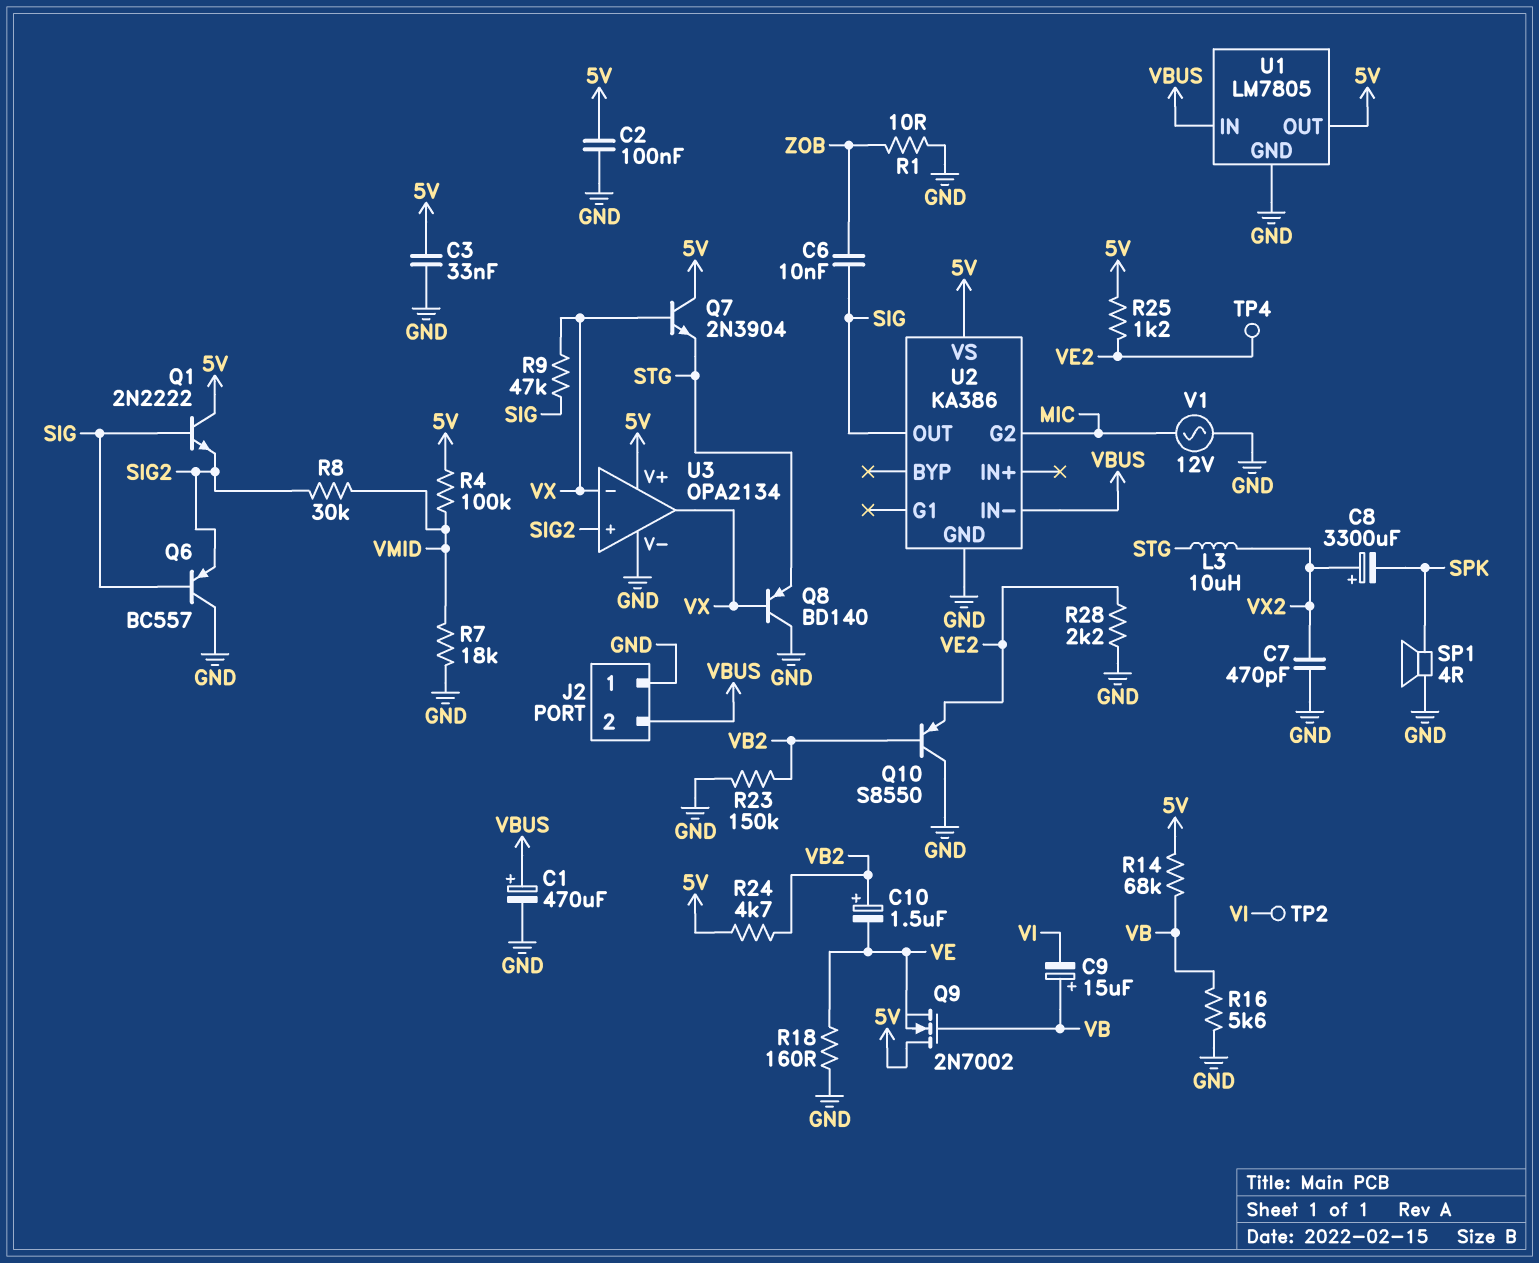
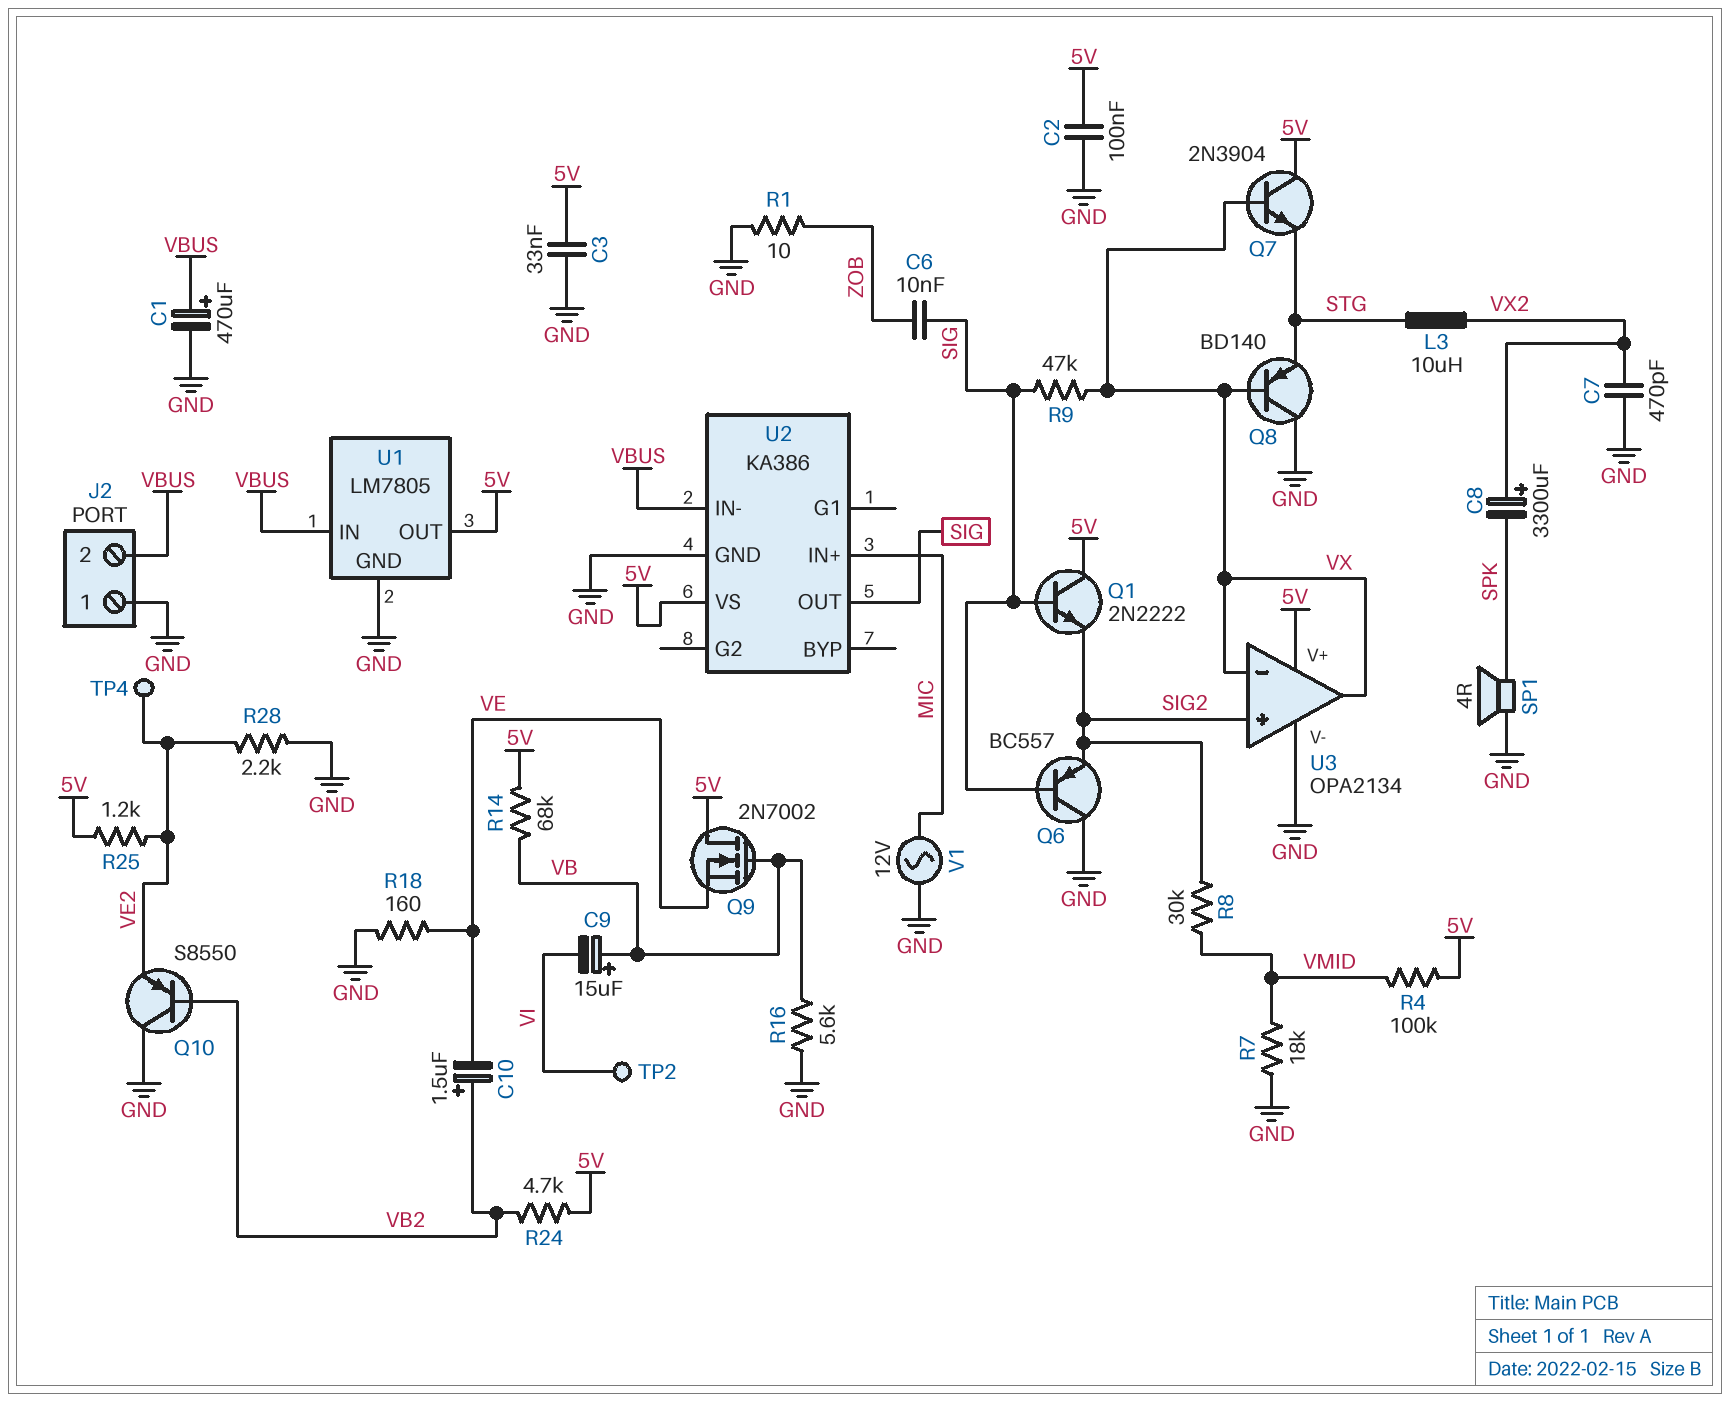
R23: 150k (GND, VB2) -> none
U2 pin G2: MIC -> none
U2 pin IN+: none -> MIC

